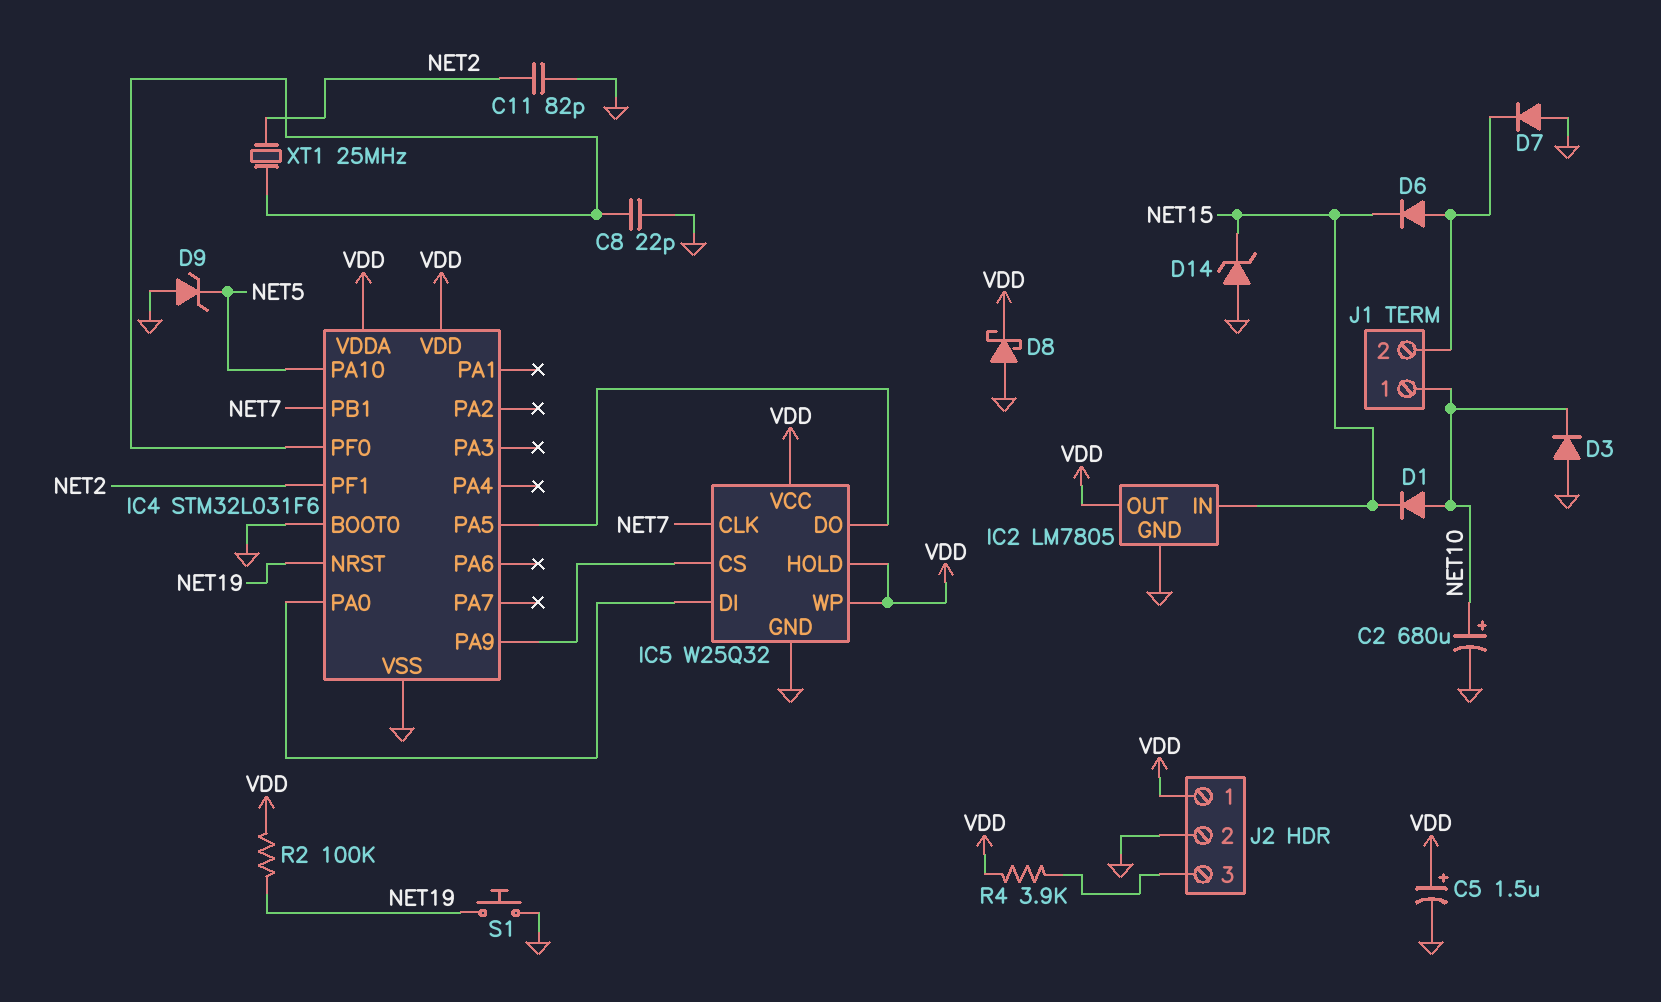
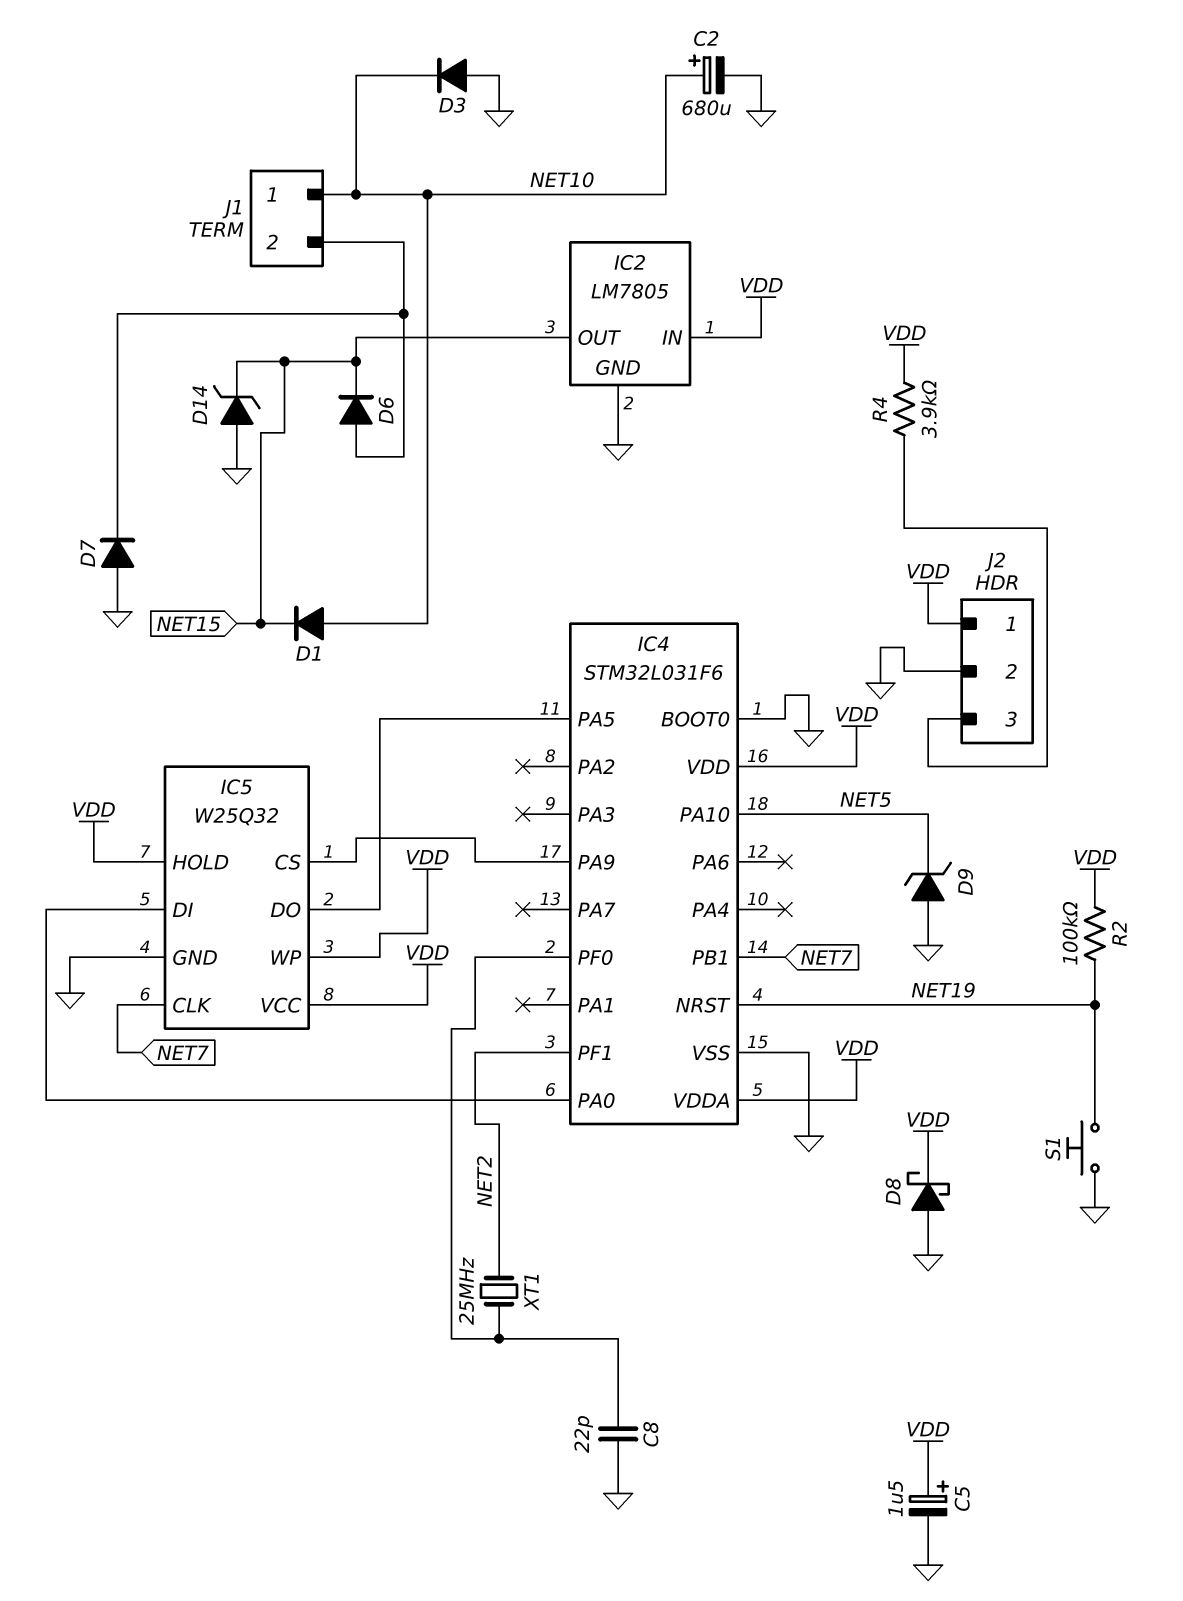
C11: 82pF (GND, NET2) -> none
IC2 pin IN: NET15 -> VDD
IC2 pin OUT: VDD -> NET15

